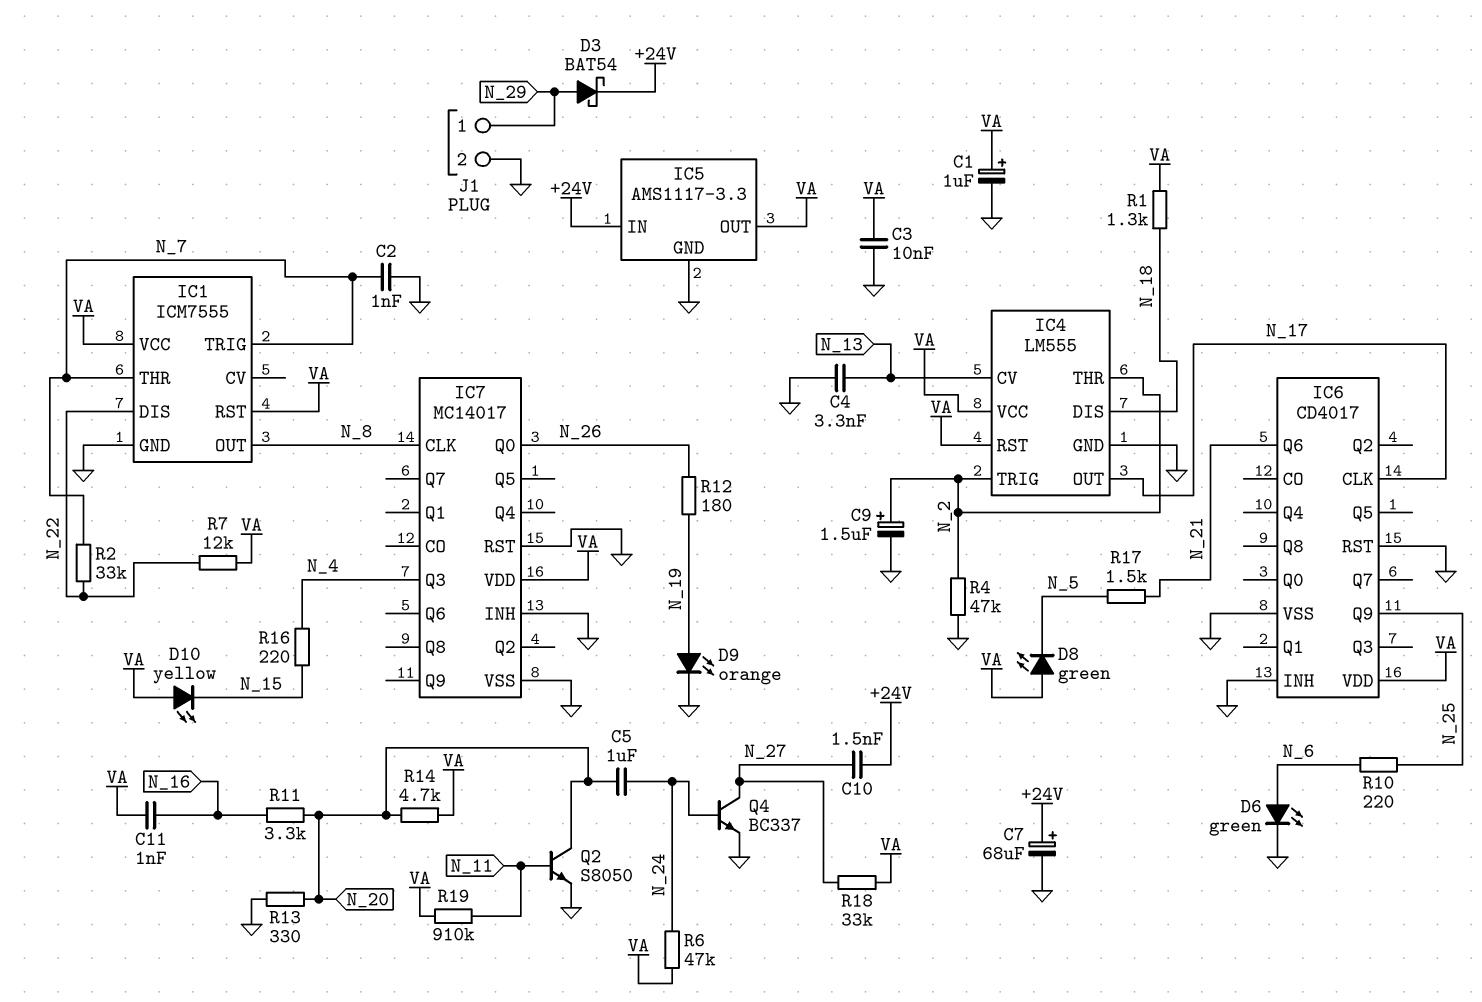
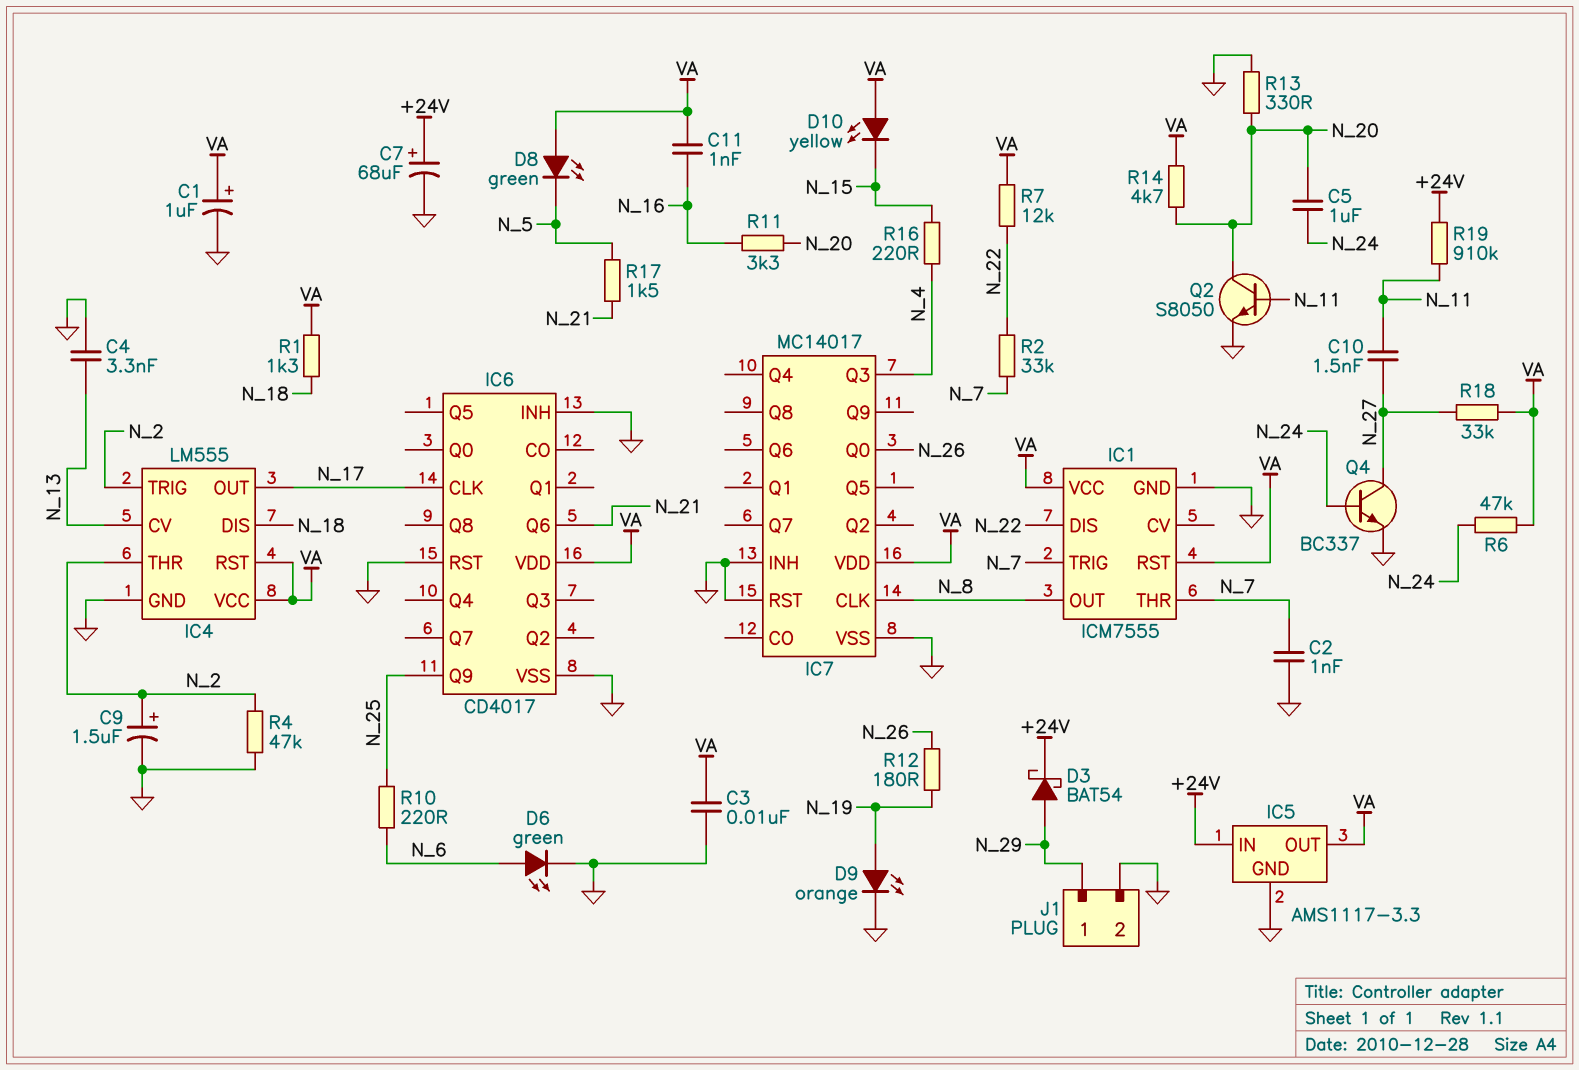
C10: 1.5nF (+24V, N_27) -> 1.5nF (N_11, N_27)
R19: 910k (N_11, VA) -> 910k (+24V, N_11)

